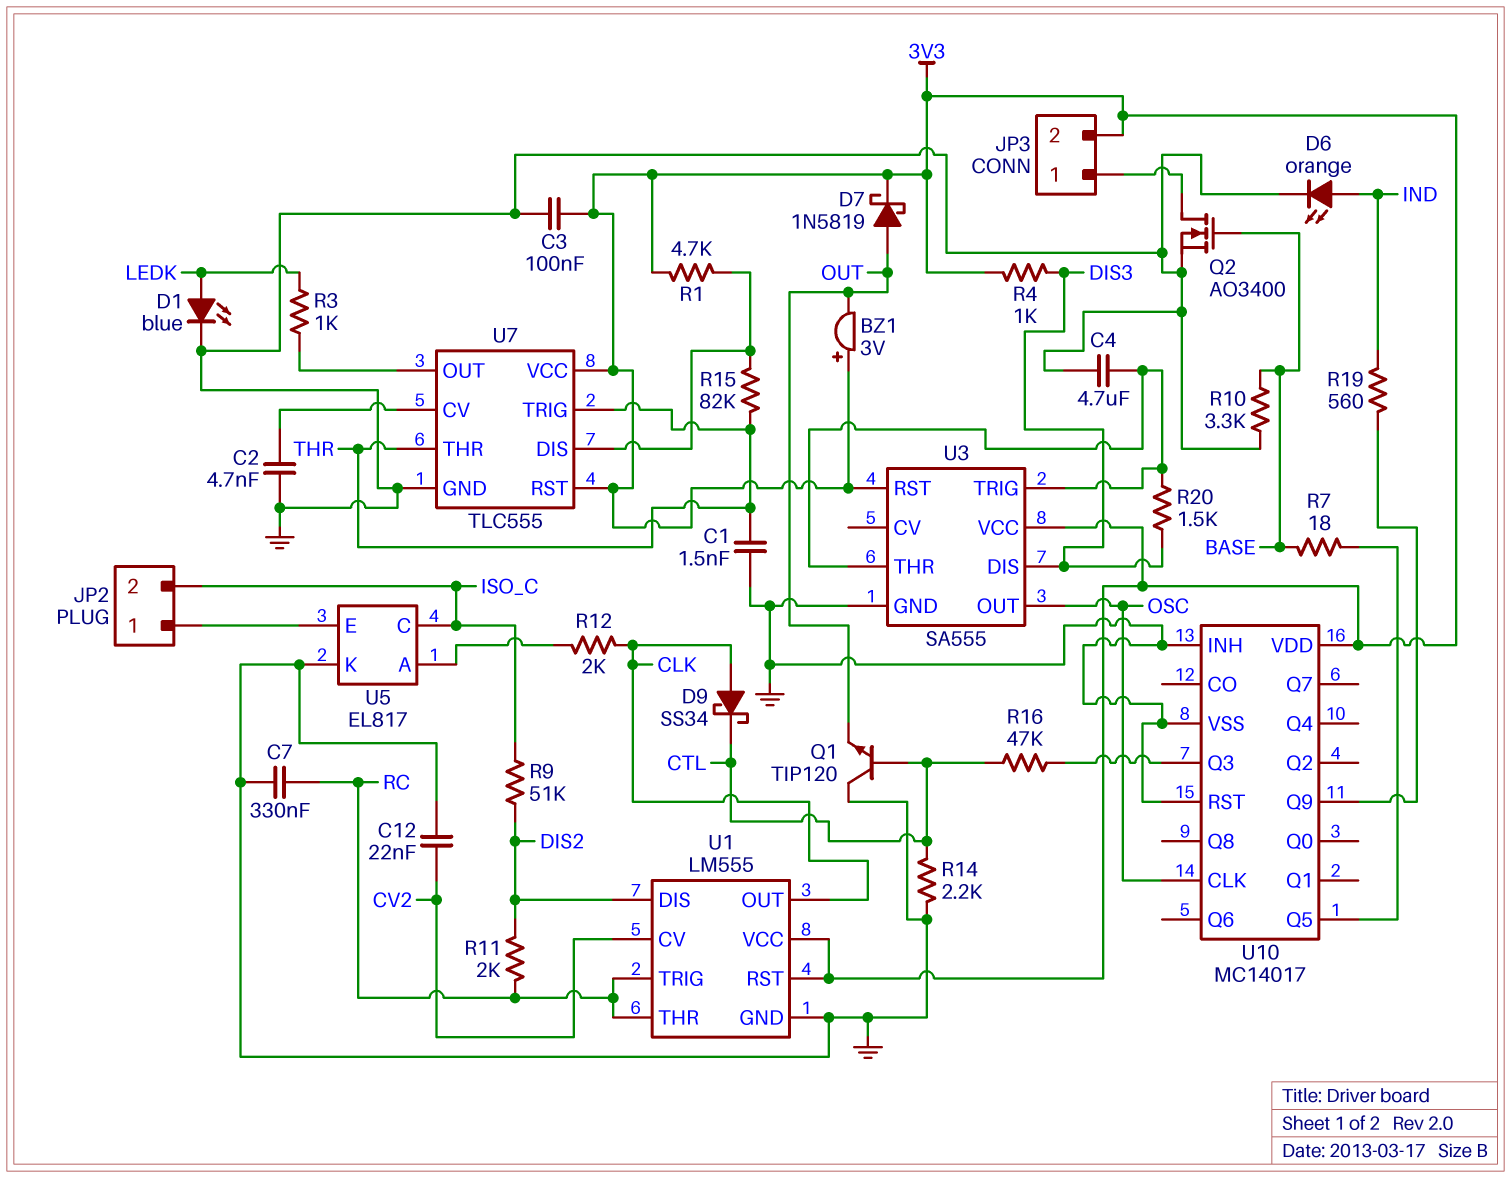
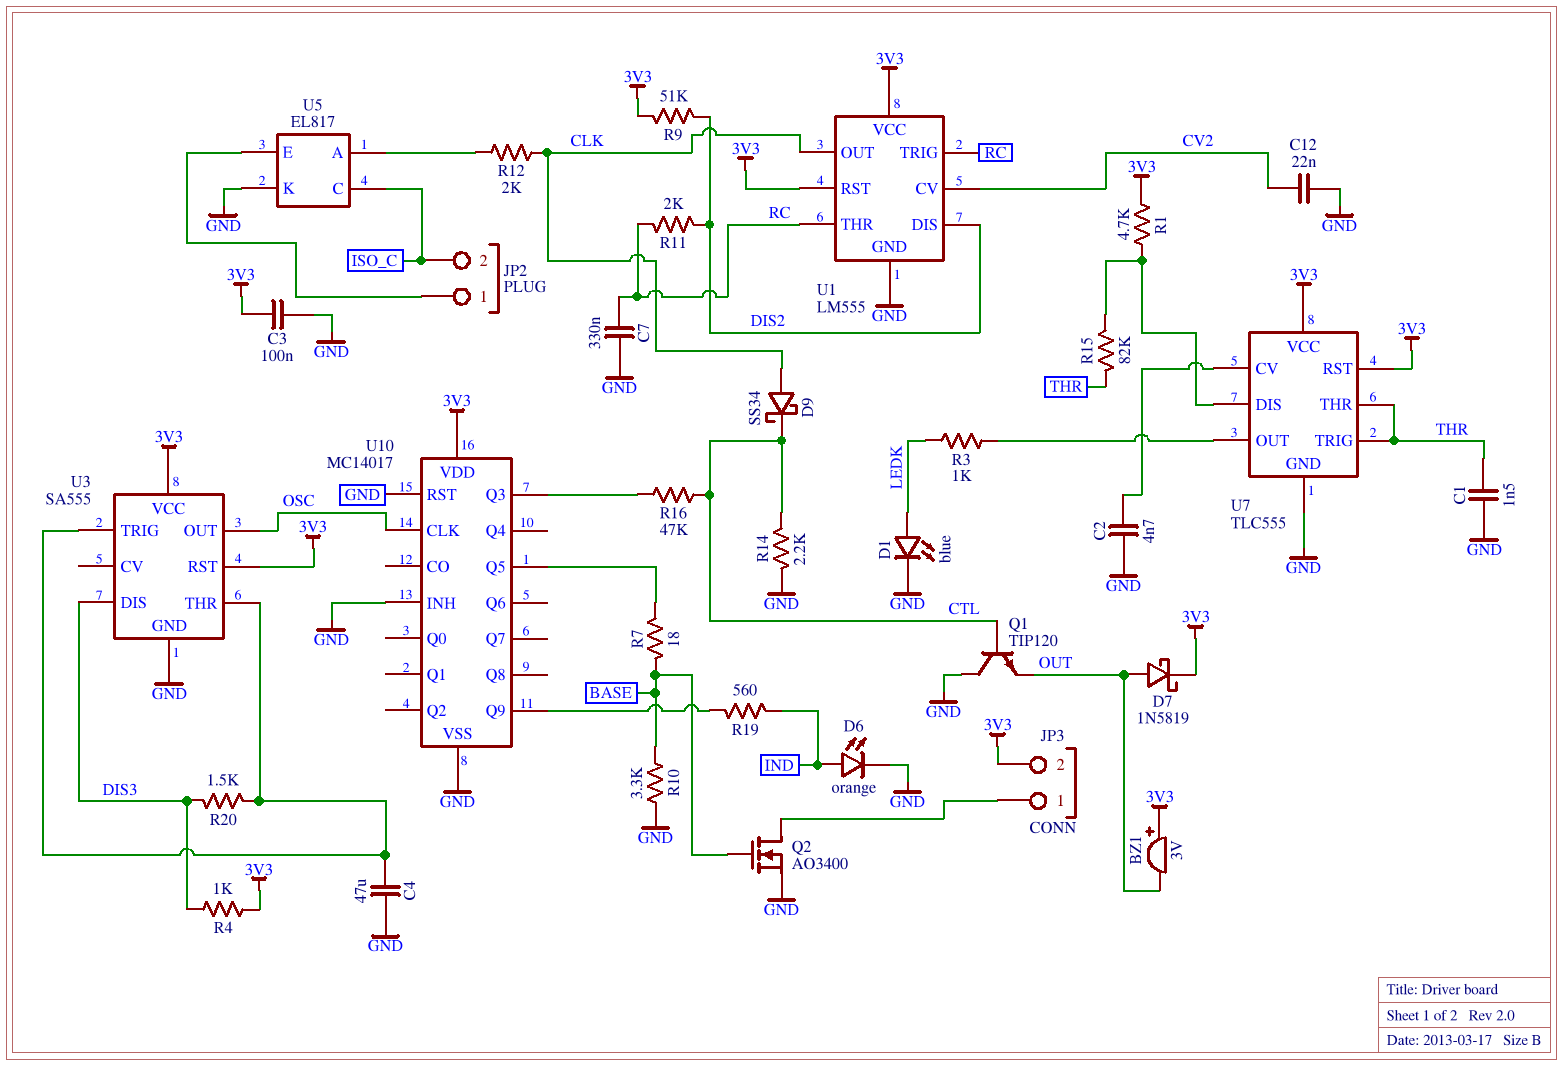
C4: 4.7uF (GND, U3/THR) -> 47uF (GND, U3/THR)
R9: 51k (DIS2, ISO_C) -> 51k (3V3, DIS2)

